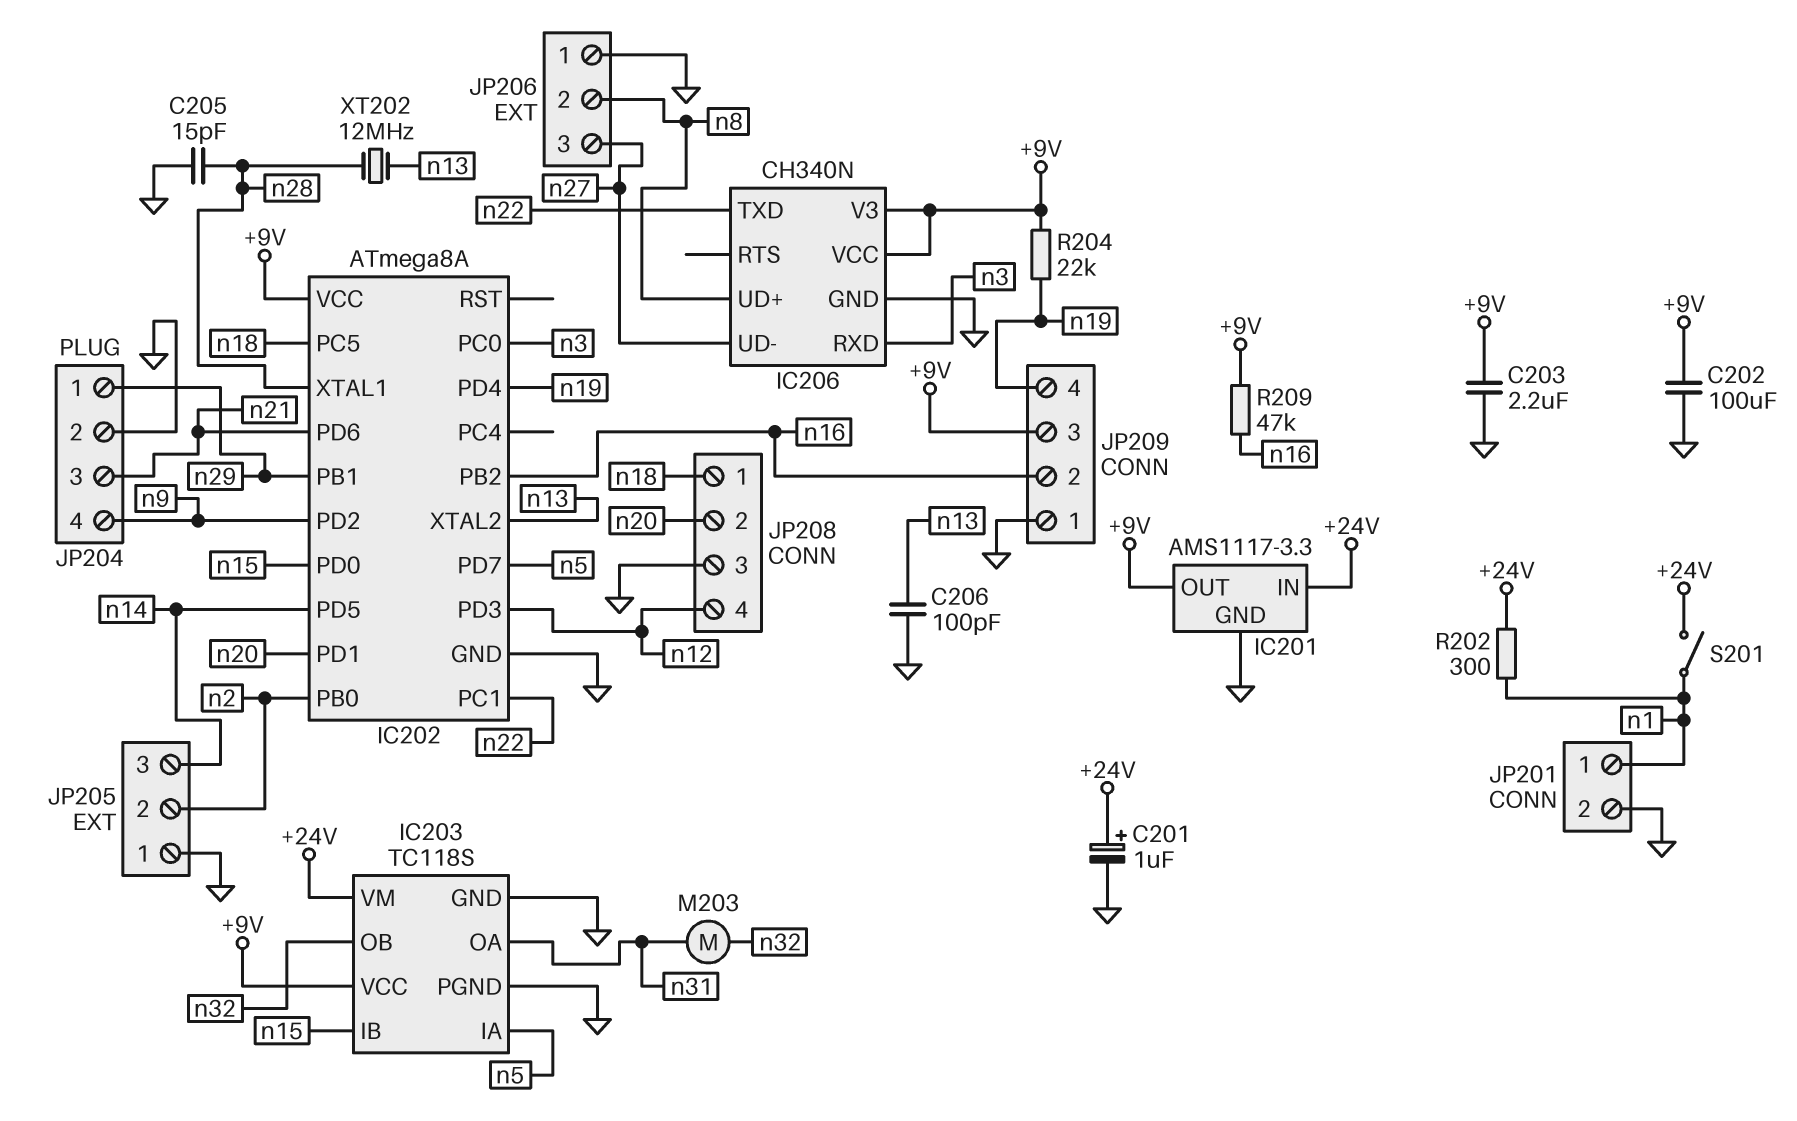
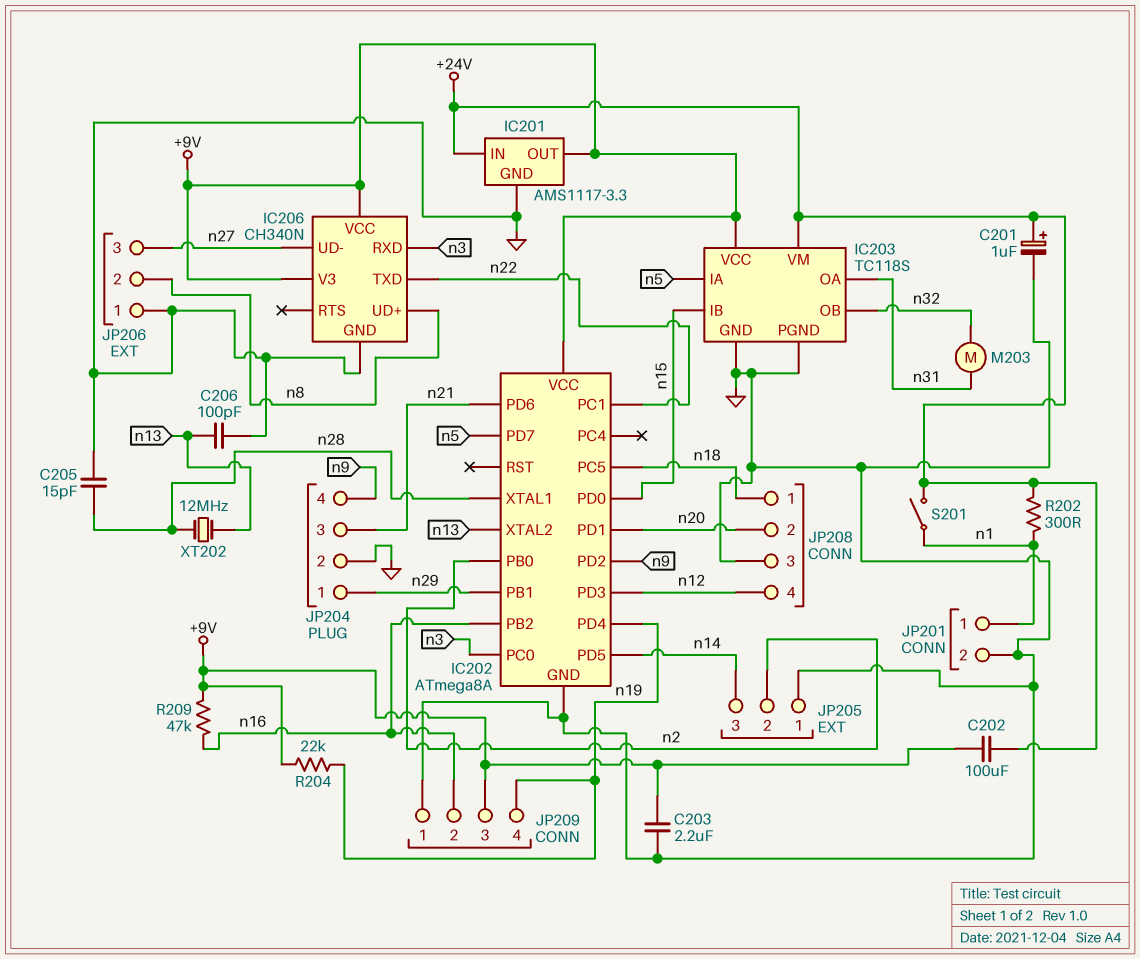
C202: 100uF (+9V, GND) -> 100uF (+9V, +24V)

